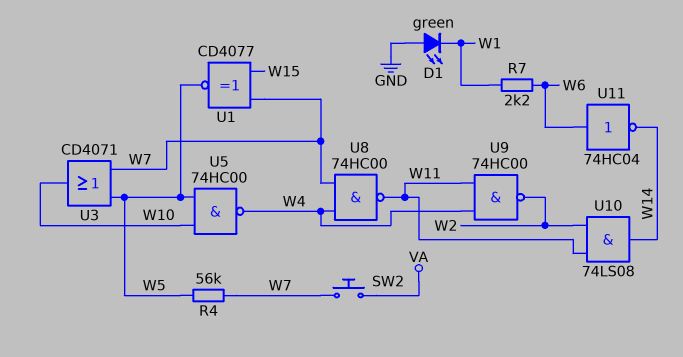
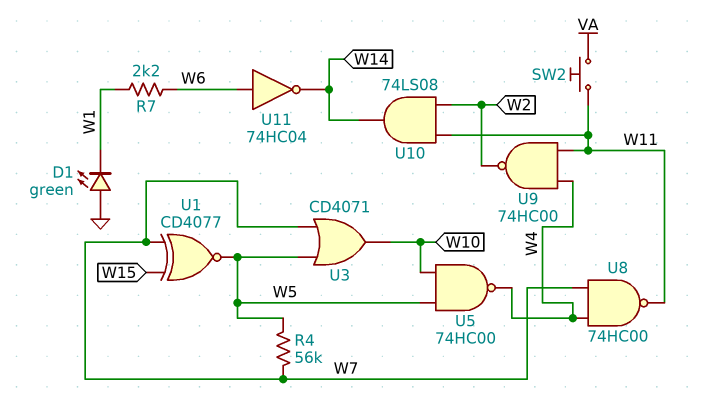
SW2: button (VA, W7) -> button (VA, W11)

